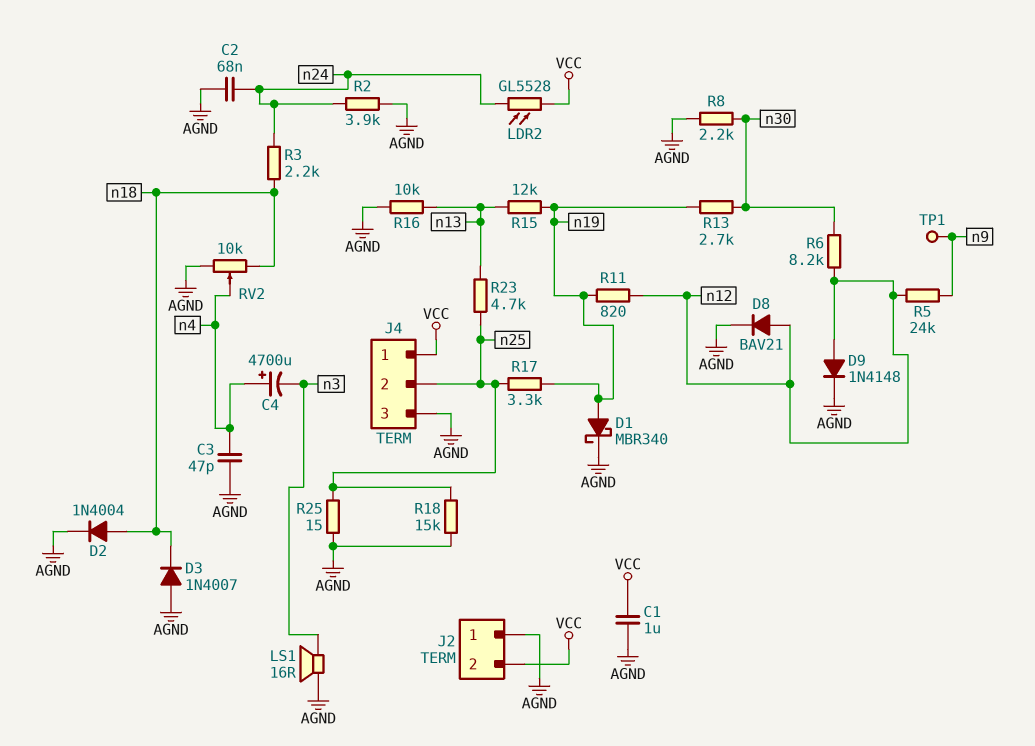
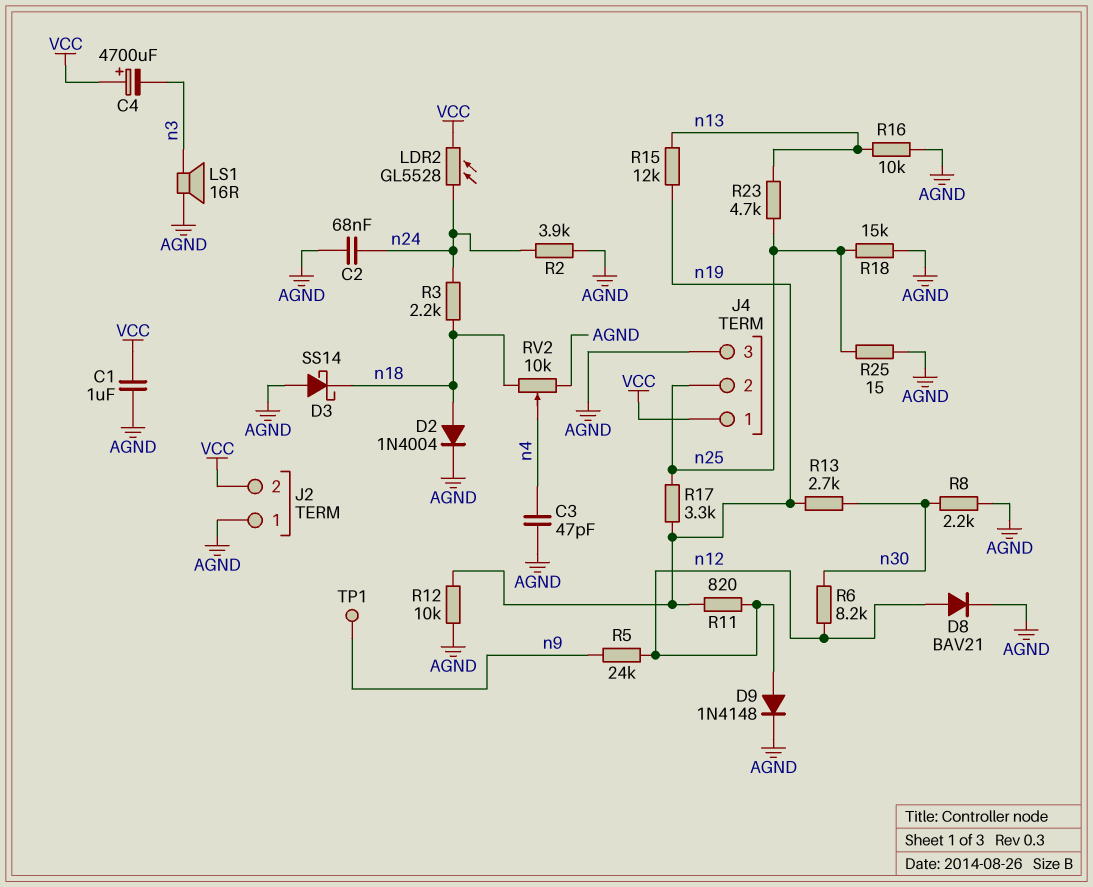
C4: 4700uF (plus n4, minus n3) -> 4700uF (plus VCC, minus n3)
D1: schottky MBR340 (A n19, K AGND) -> none
D3: diode 1N4007 (A AGND, K n18) -> schottky SS14 (A AGND, K n18)
R12: none -> 10k (AGND, n19)

